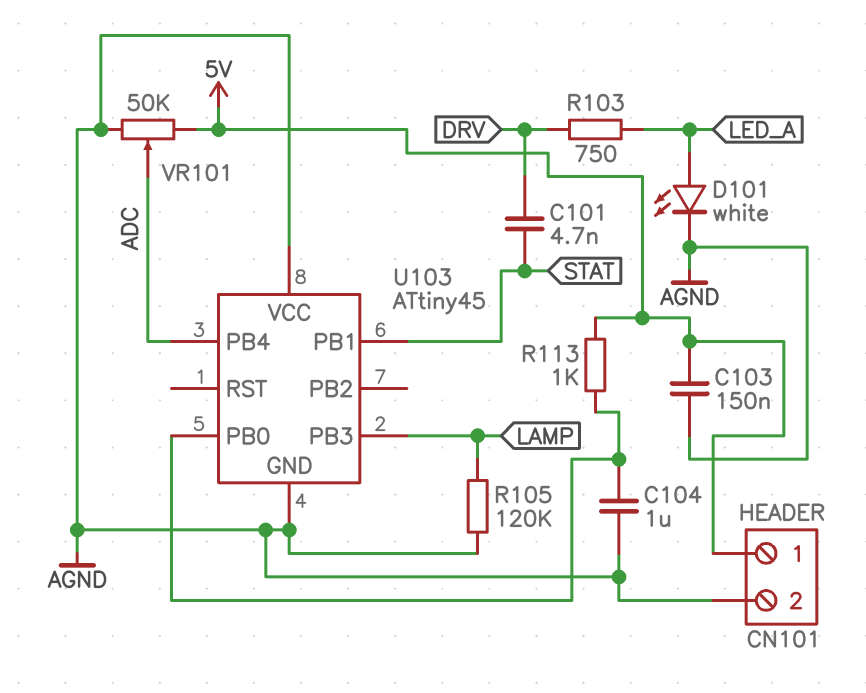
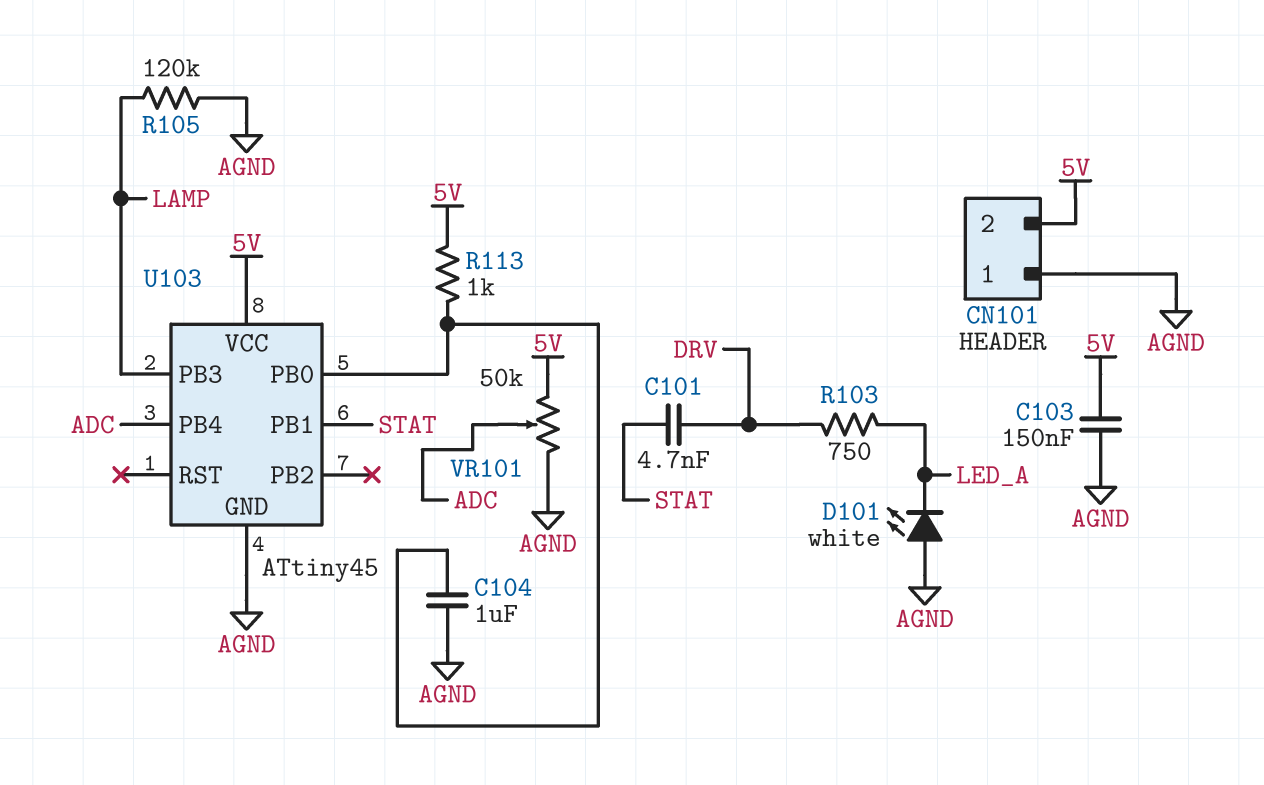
CN101 pin 1: 5V -> AGND
CN101 pin 2: AGND -> 5V
D101: LED white (A LED_A, K AGND) -> LED white (A AGND, K LED_A)
U103 pin VCC: AGND -> 5V

